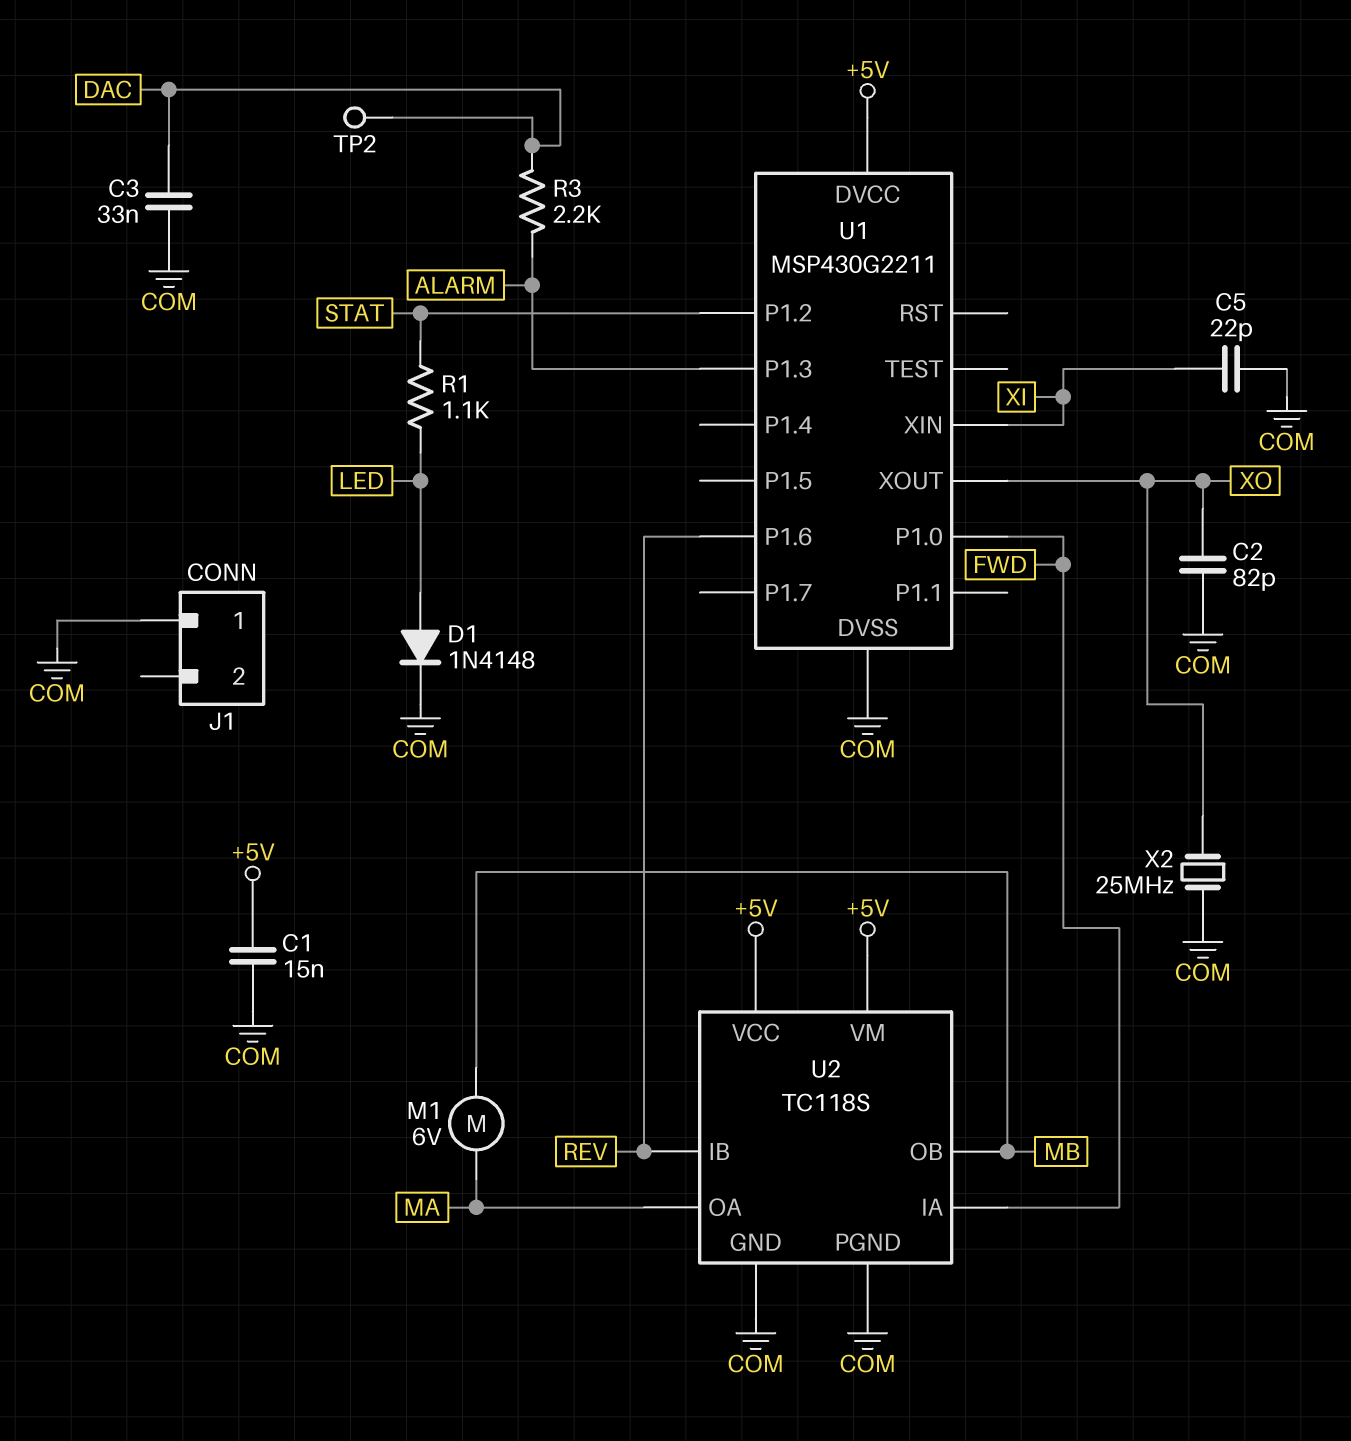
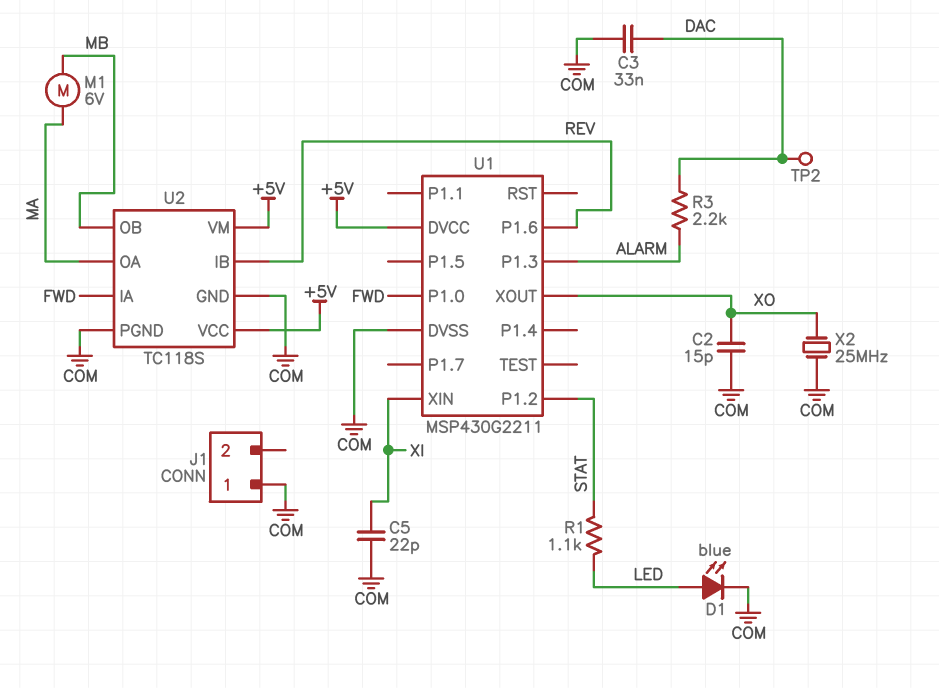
C1: 15nF (+5V, COM) -> none
C2: 82pF (COM, XO) -> 15pF (COM, XO)
D1: diode 1N4148 (A LED, K COM) -> LED blue (A LED, K COM)

